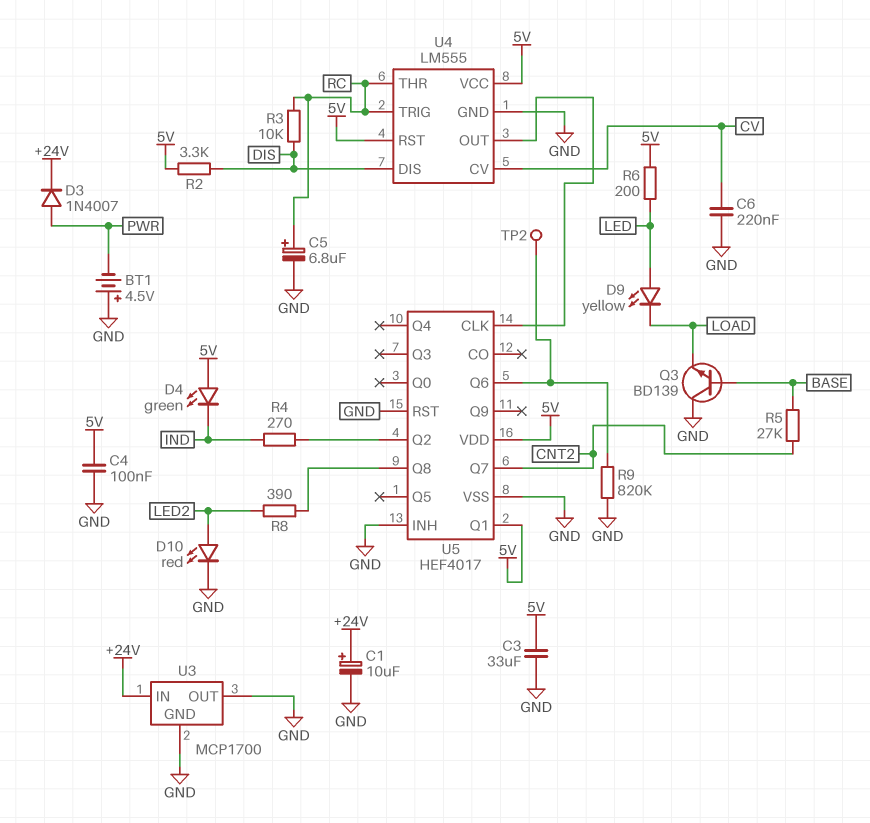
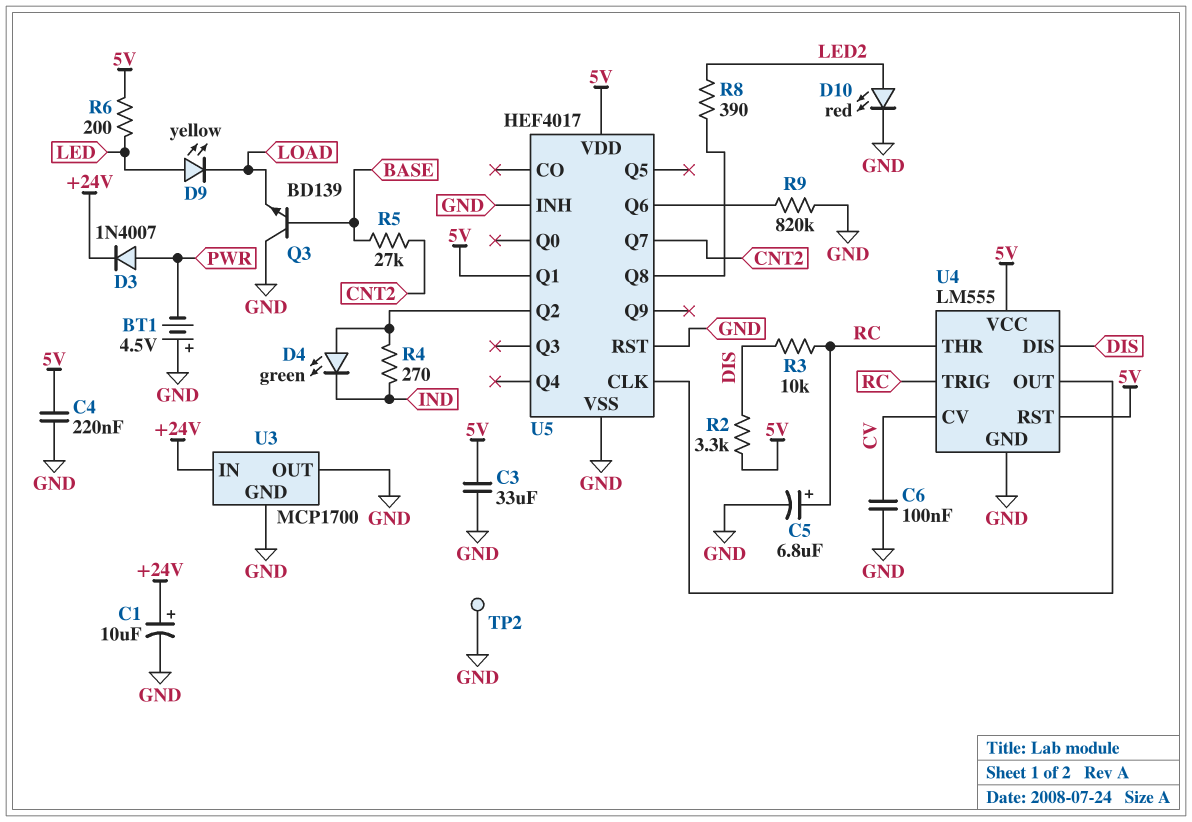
C4: 100nF (5V, GND) -> 220nF (5V, GND)
C6: 220nF (CV, GND) -> 100nF (CV, GND)
D4: LED green (A 5V, K IND) -> LED green (A U5/Q2, K IND)
TP2: test point (U5/Q6) -> test point (GND)

